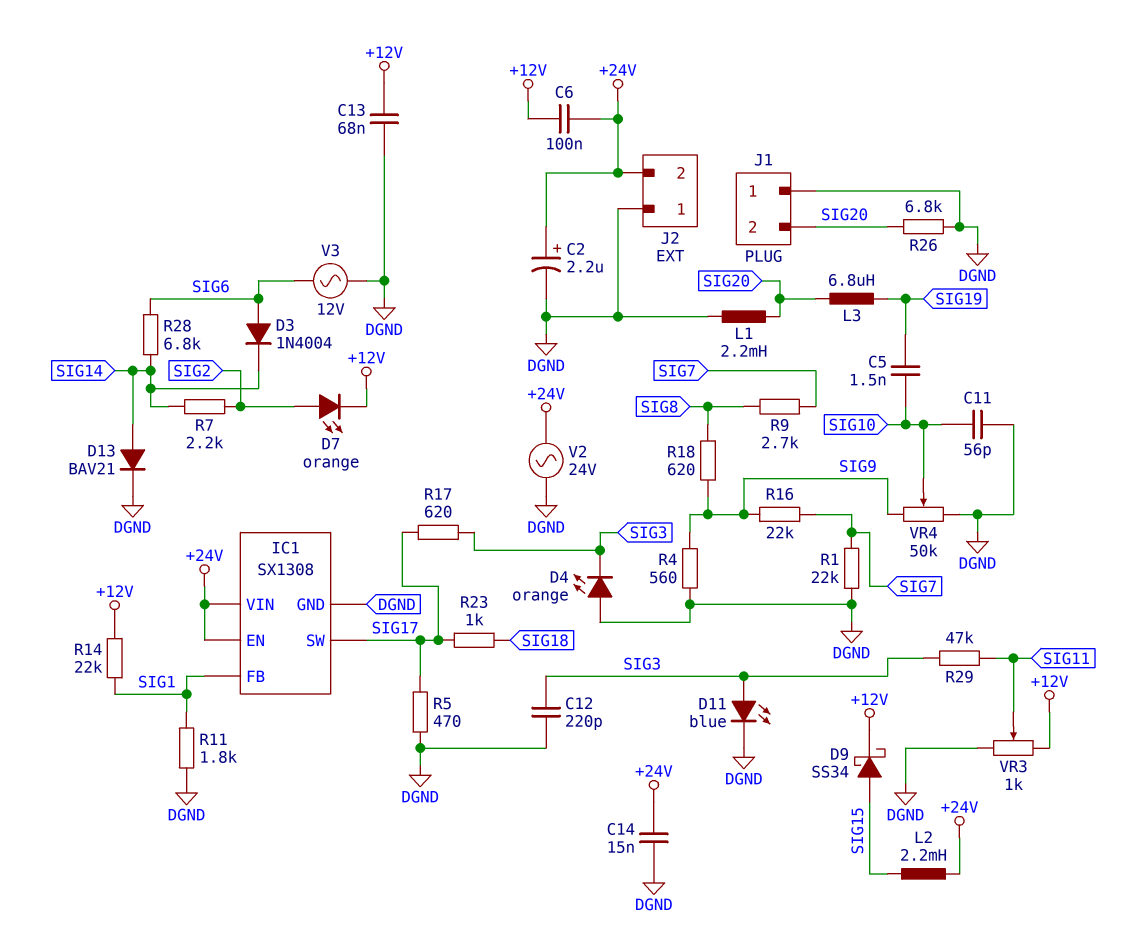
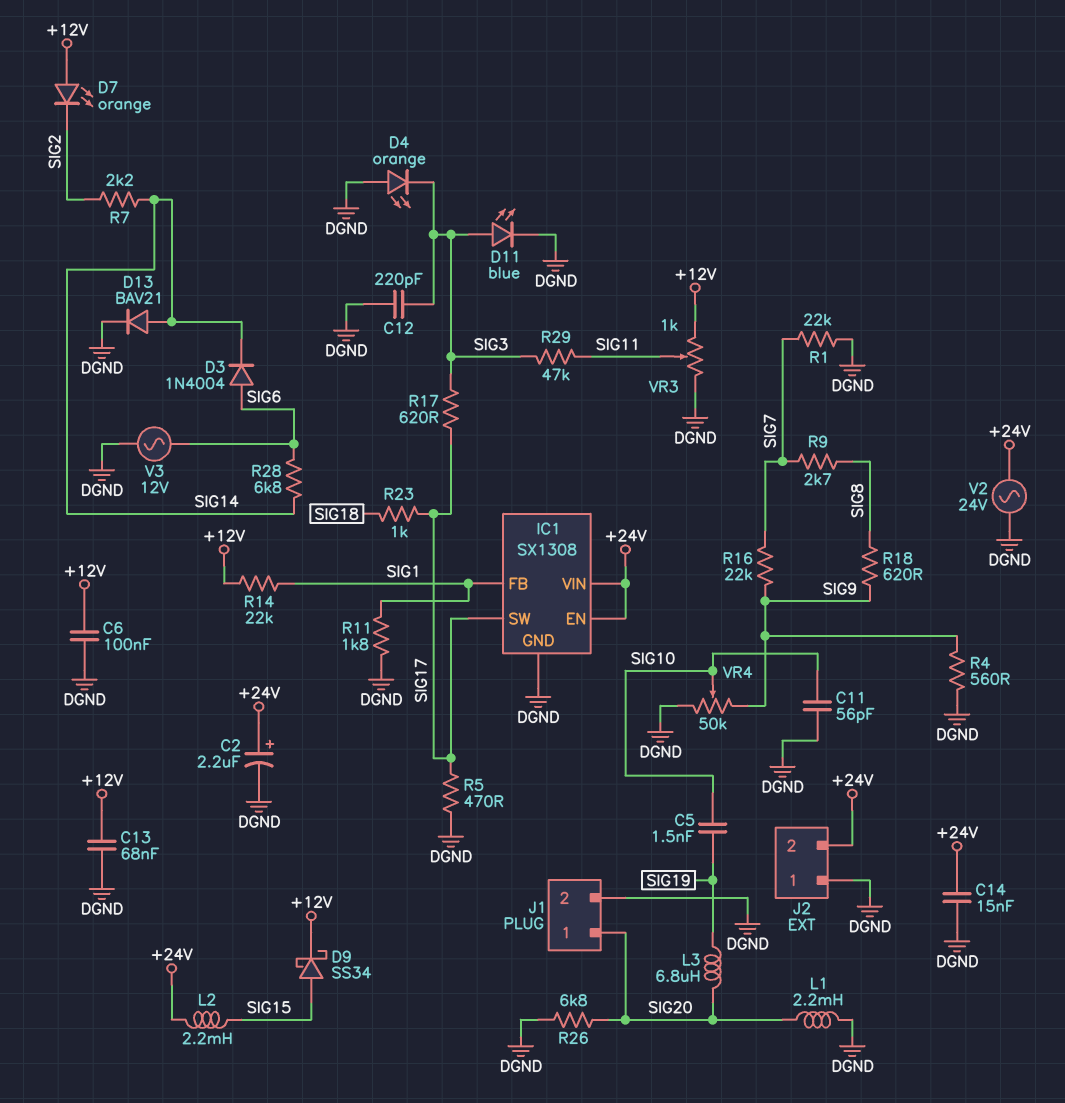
C6: 100nF (+12V, +24V) -> 100nF (+12V, DGND)
D7: LED orange (A SIG2, K +12V) -> LED orange (A +12V, K SIG2)
J1 pin 1: DGND -> SIG20
J1 pin 2: SIG20 -> DGND

